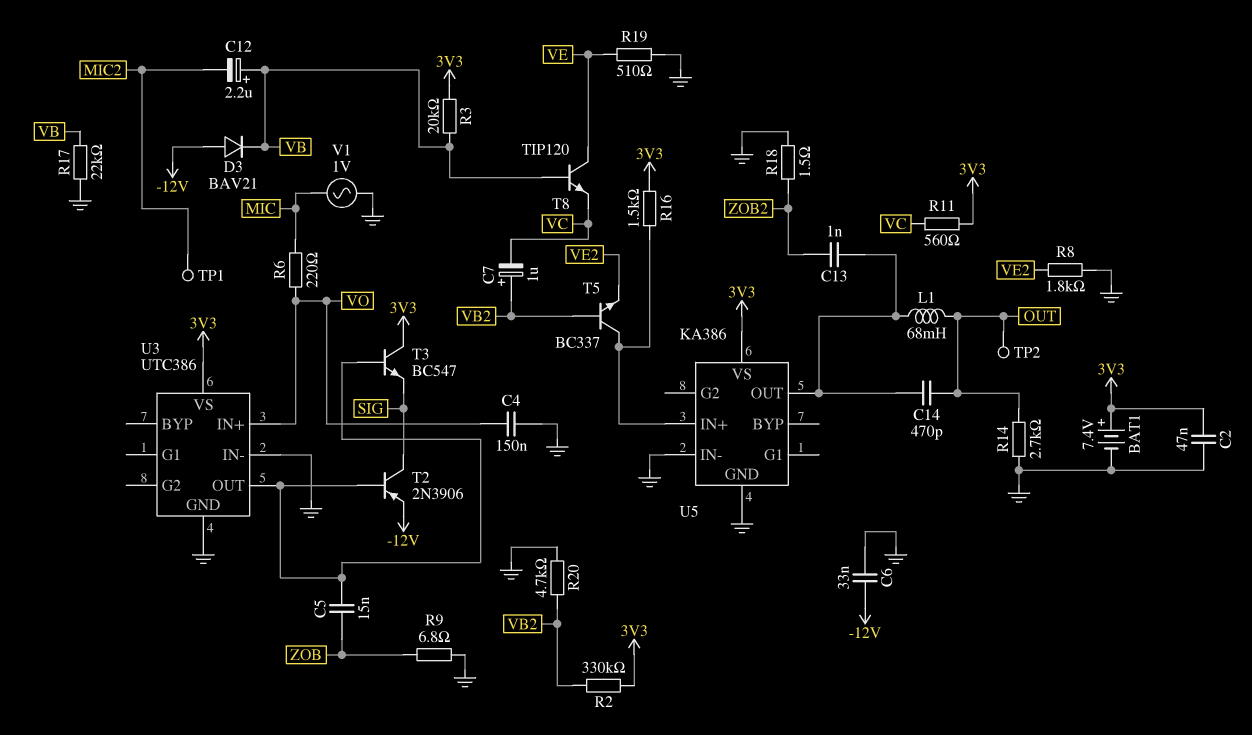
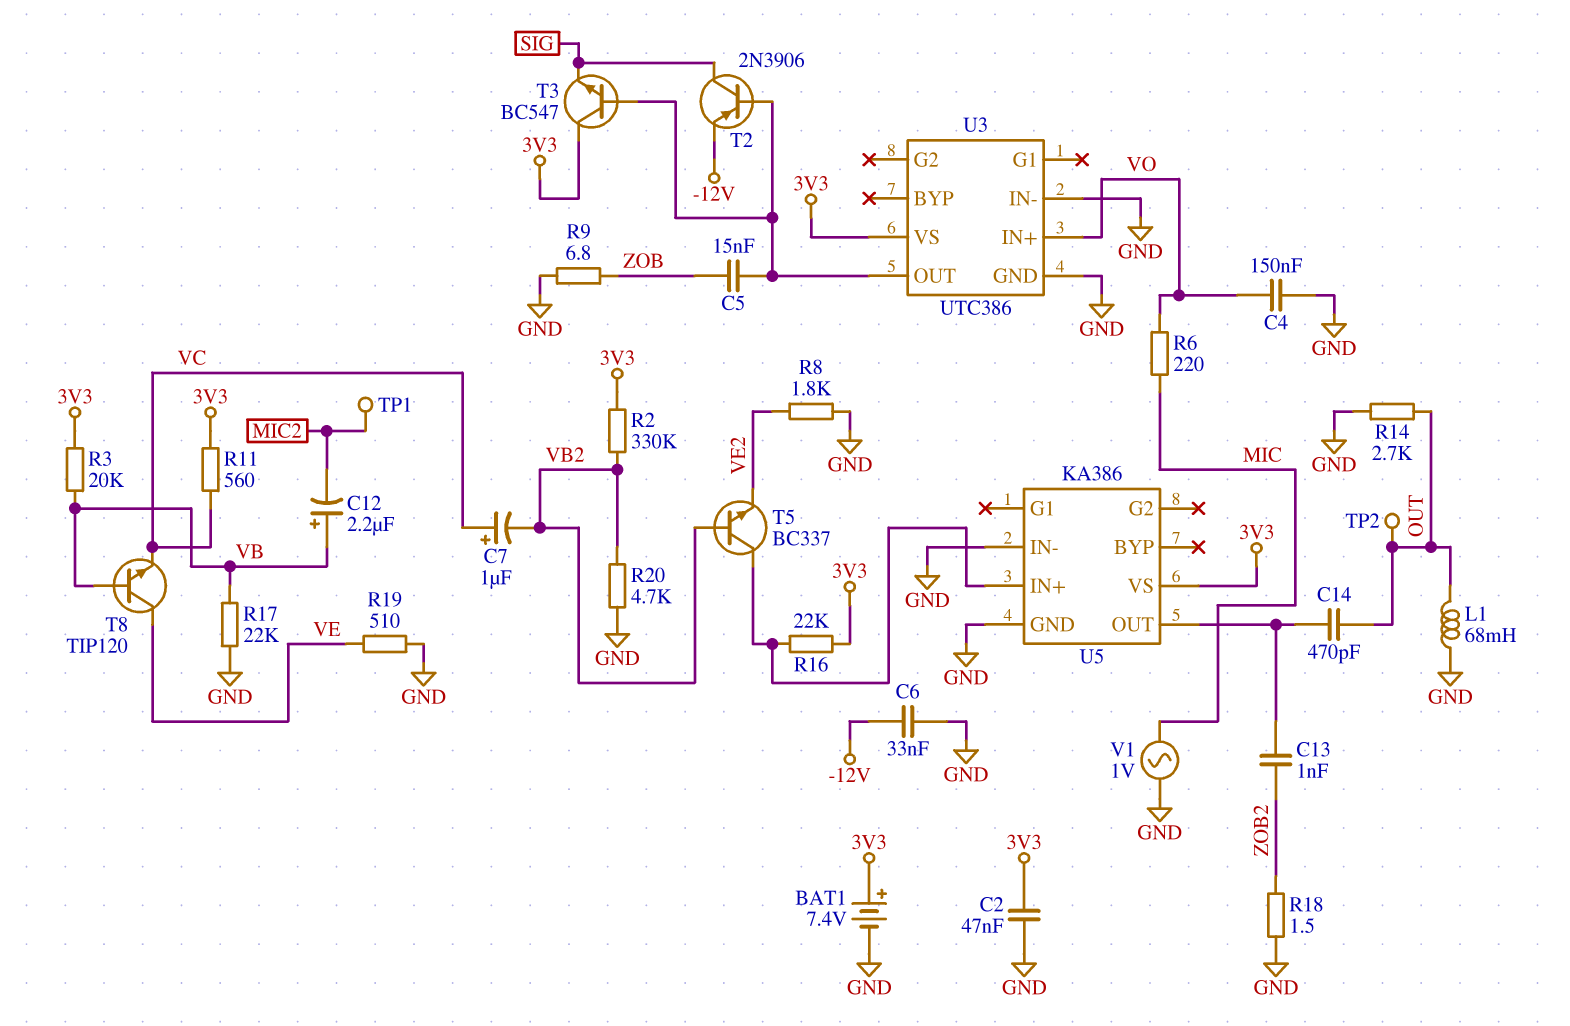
C7: 1uF (plus VB2, minus VC) -> 1uF (plus VC, minus VB2)
D3: diode BAV21 (A -12V, K VB) -> none
L1: 68mH (OUT, U5/OUT) -> 68mH (GND, OUT)
R16: 1.5k (3V3, U5/IN+) -> 22k (3V3, U5/IN+)

